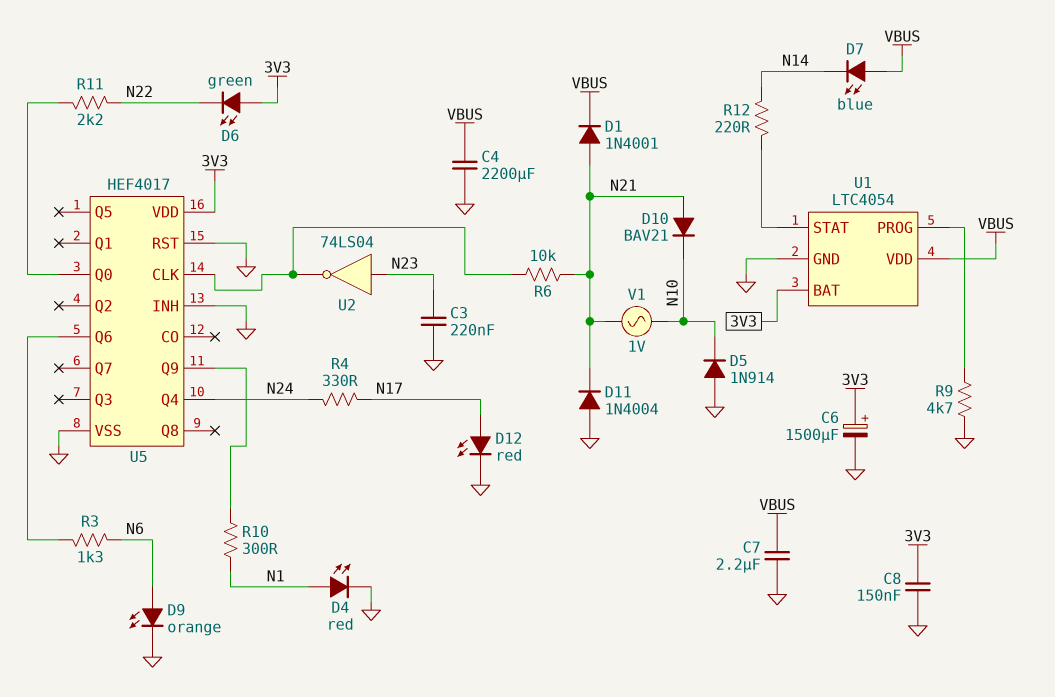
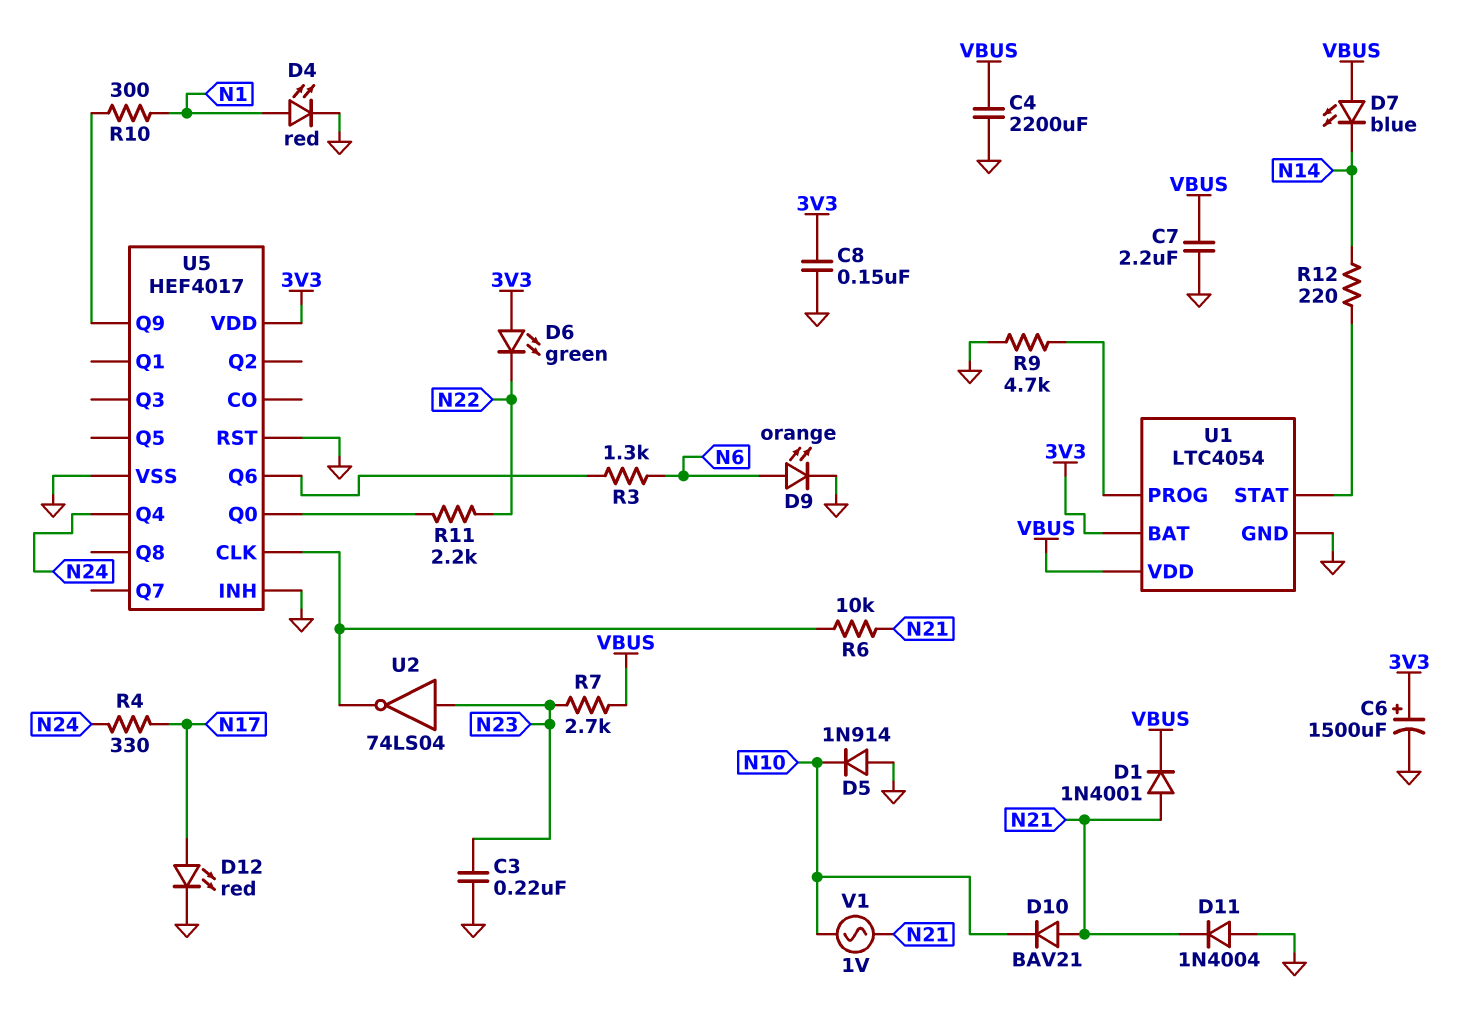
R7: none -> 2.7k (N23, VBUS)

